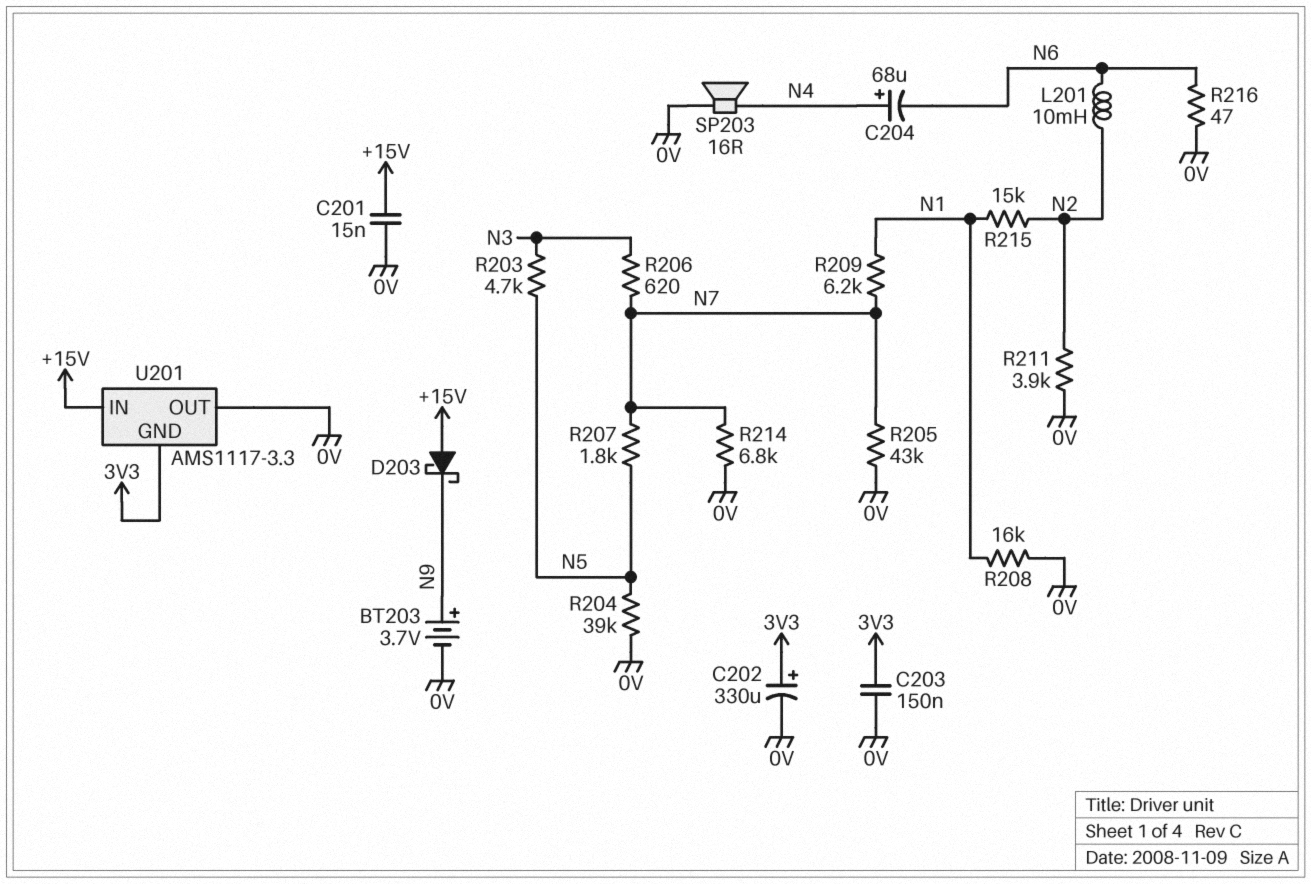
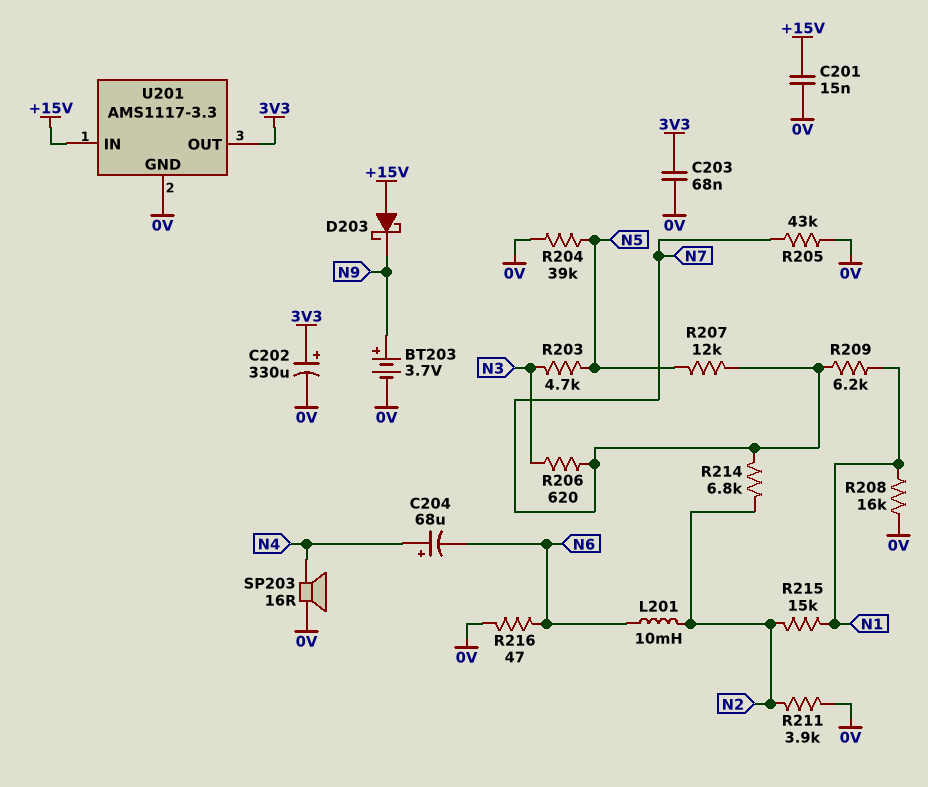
C203: 150nF (0V, 3V3) -> 68nF (0V, 3V3)
R207: 1.8k (N5, N7) -> 12k (N5, N7)
R214: 6.8k (0V, N7) -> 6.8k (N2, N7)
U201 pin GND: 3V3 -> 0V
U201 pin OUT: 0V -> 3V3

